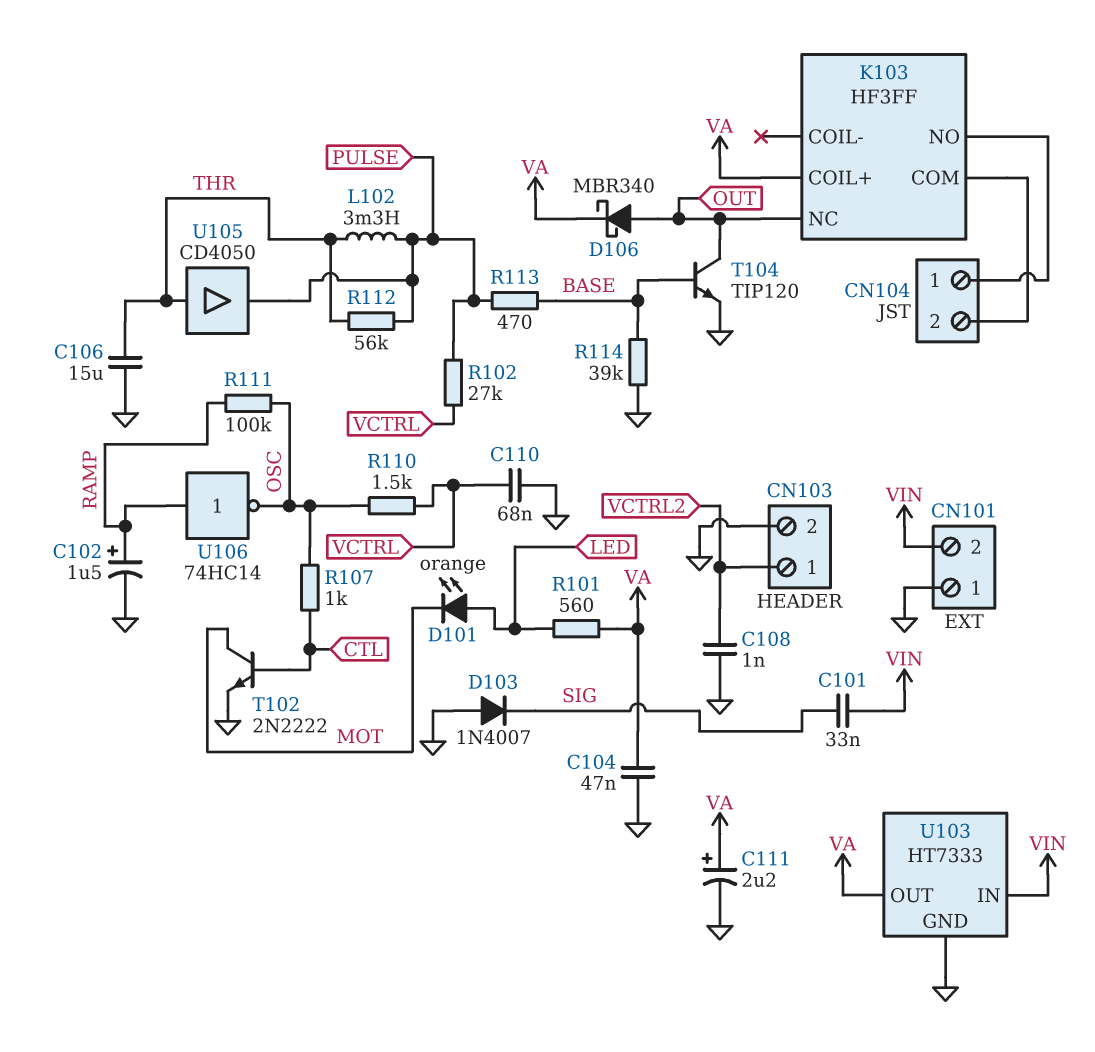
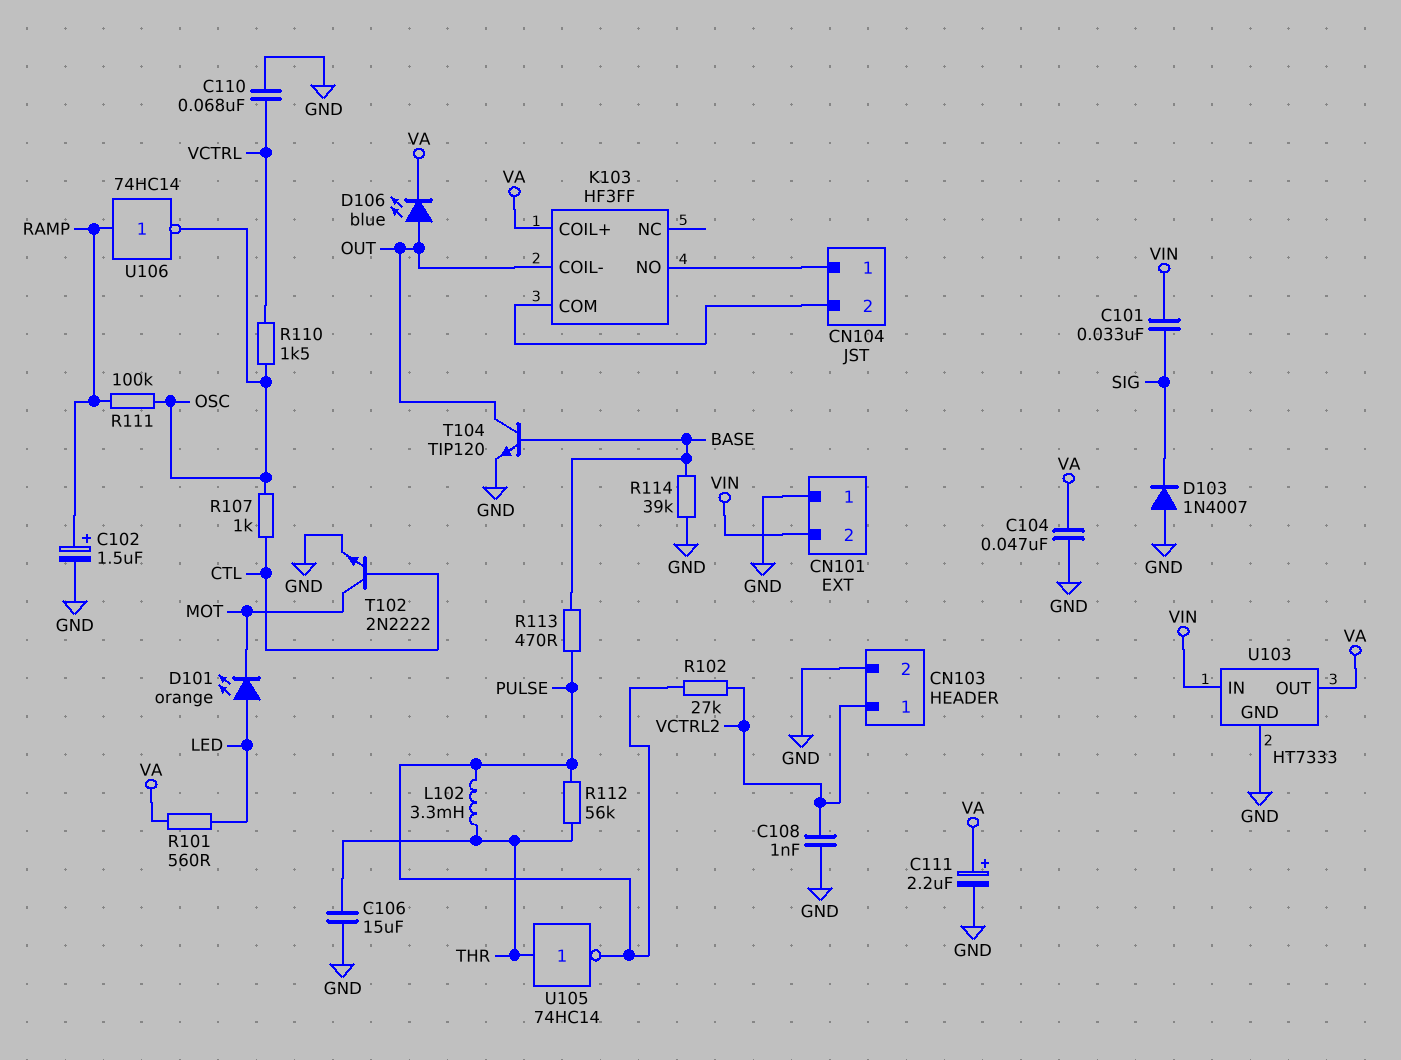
D106: schottky MBR340 (A OUT, K VA) -> LED blue (A OUT, K VA)
K103 pin COIL-: none -> OUT
K103 pin NC: OUT -> none
R102: 27k (PULSE, VCTRL) -> 27k (PULSE, VCTRL2)
U105: buffer CD4050 (in THR, out PULSE) -> NOT 74HC14 (in THR, out PULSE)

